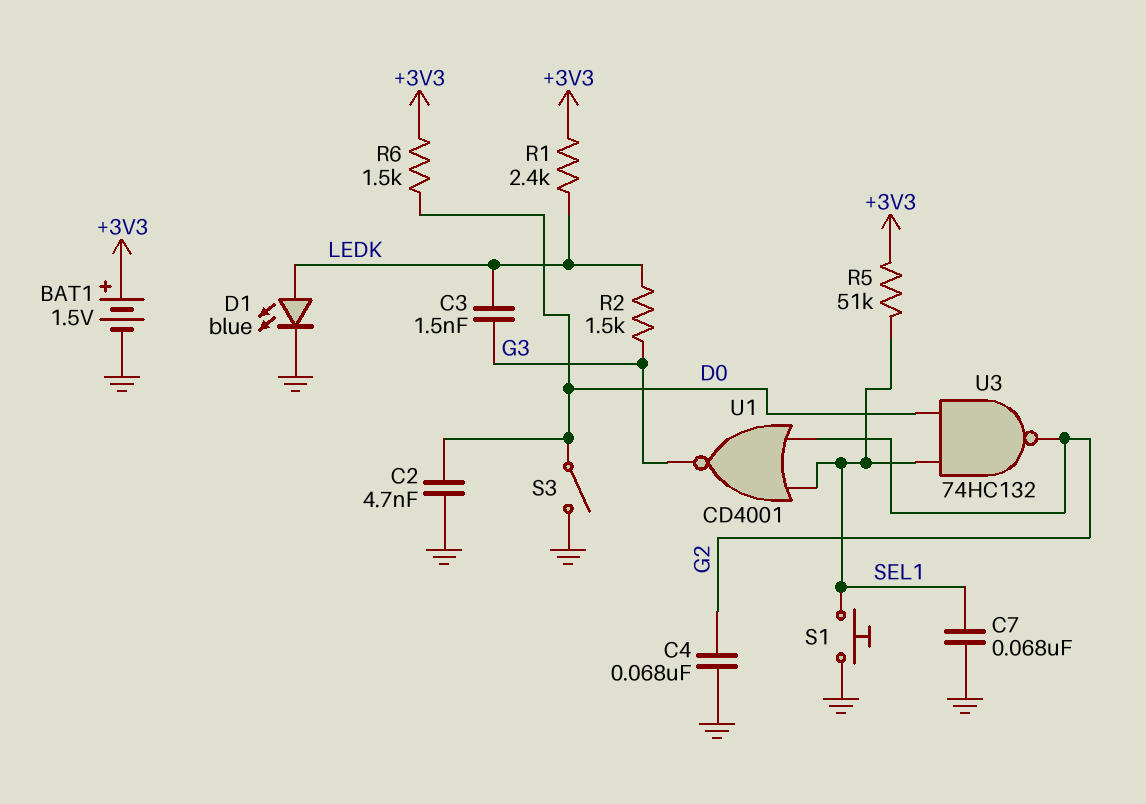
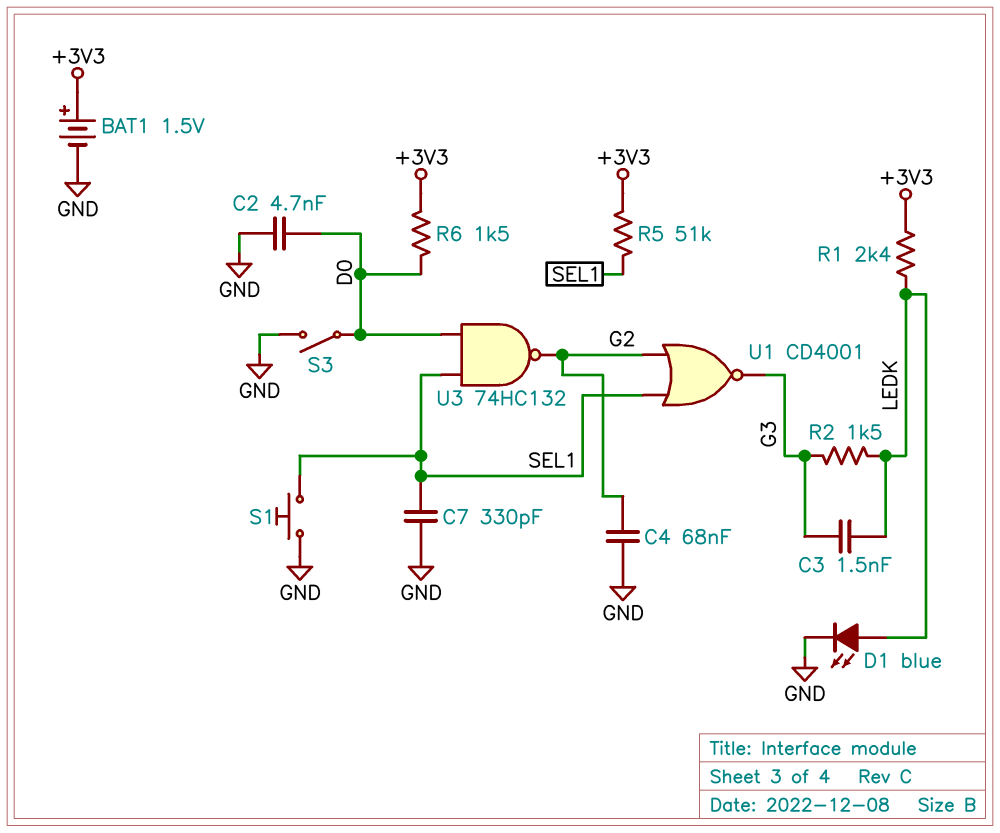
C7: 68nF (GND, SEL1) -> 330pF (GND, SEL1)

